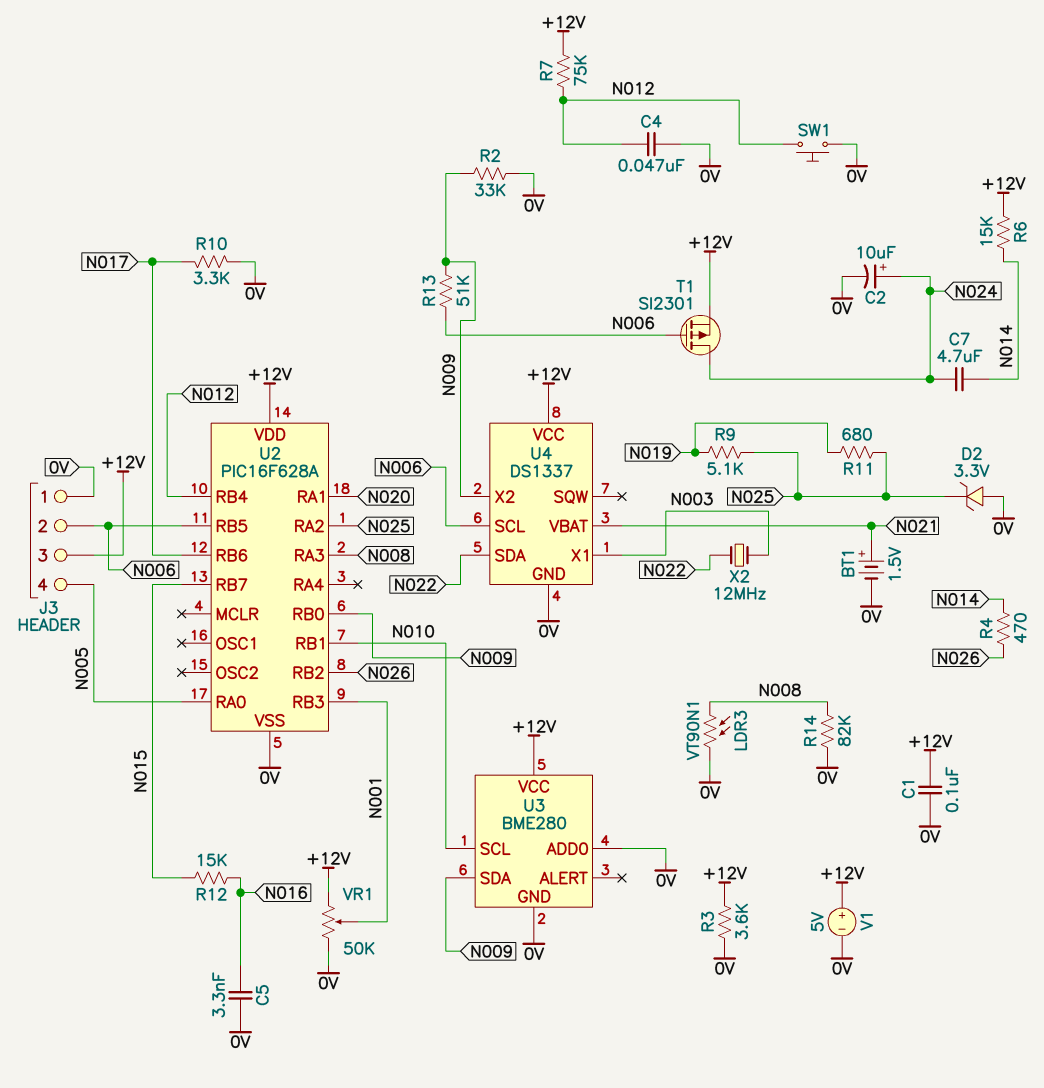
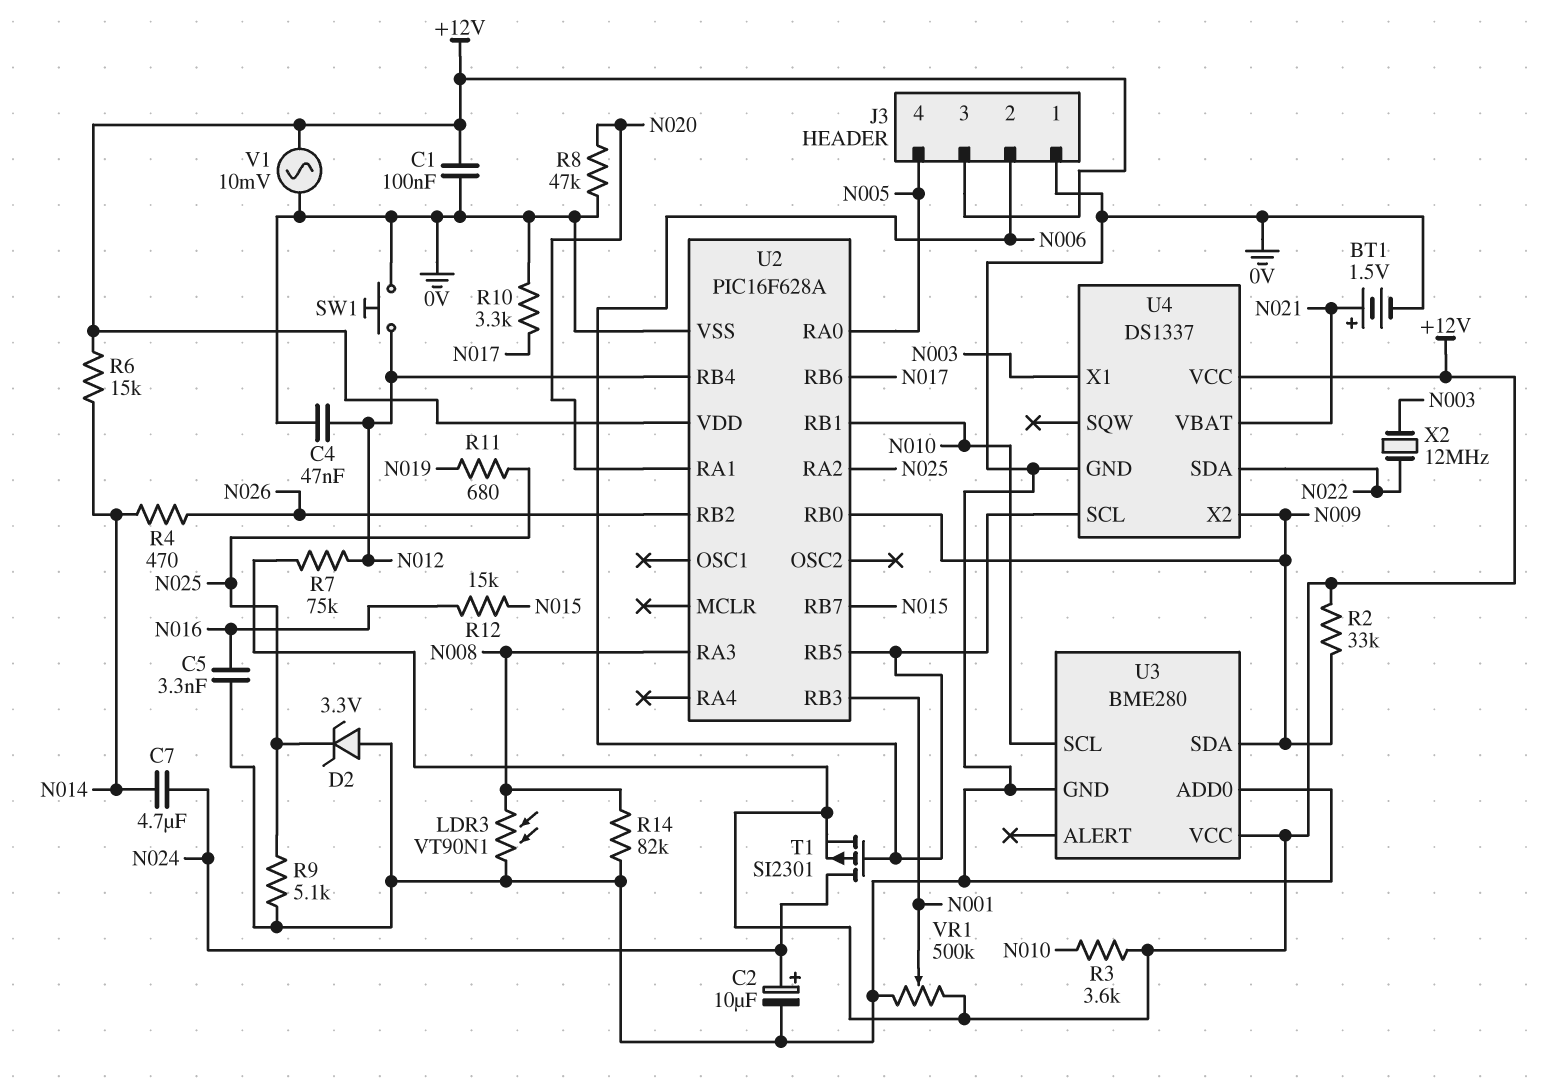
R2: 33k (0V, N009) -> 33k (+12V, N009)
R3: 3.6k (+12V, 0V) -> 3.6k (+12V, N010)
R8: none -> 47k (0V, N020)
R9: 5.1k (N019, N025) -> 5.1k (0V, N025)
R13: 51k (N006, N009) -> none
V1: 5V (plus +12V, minus 0V) -> AC 10mV (+12V, 0V)
VR1: 50k (+12V, 0V, wiper N001) -> 500k (+12V, 0V, wiper N001)

